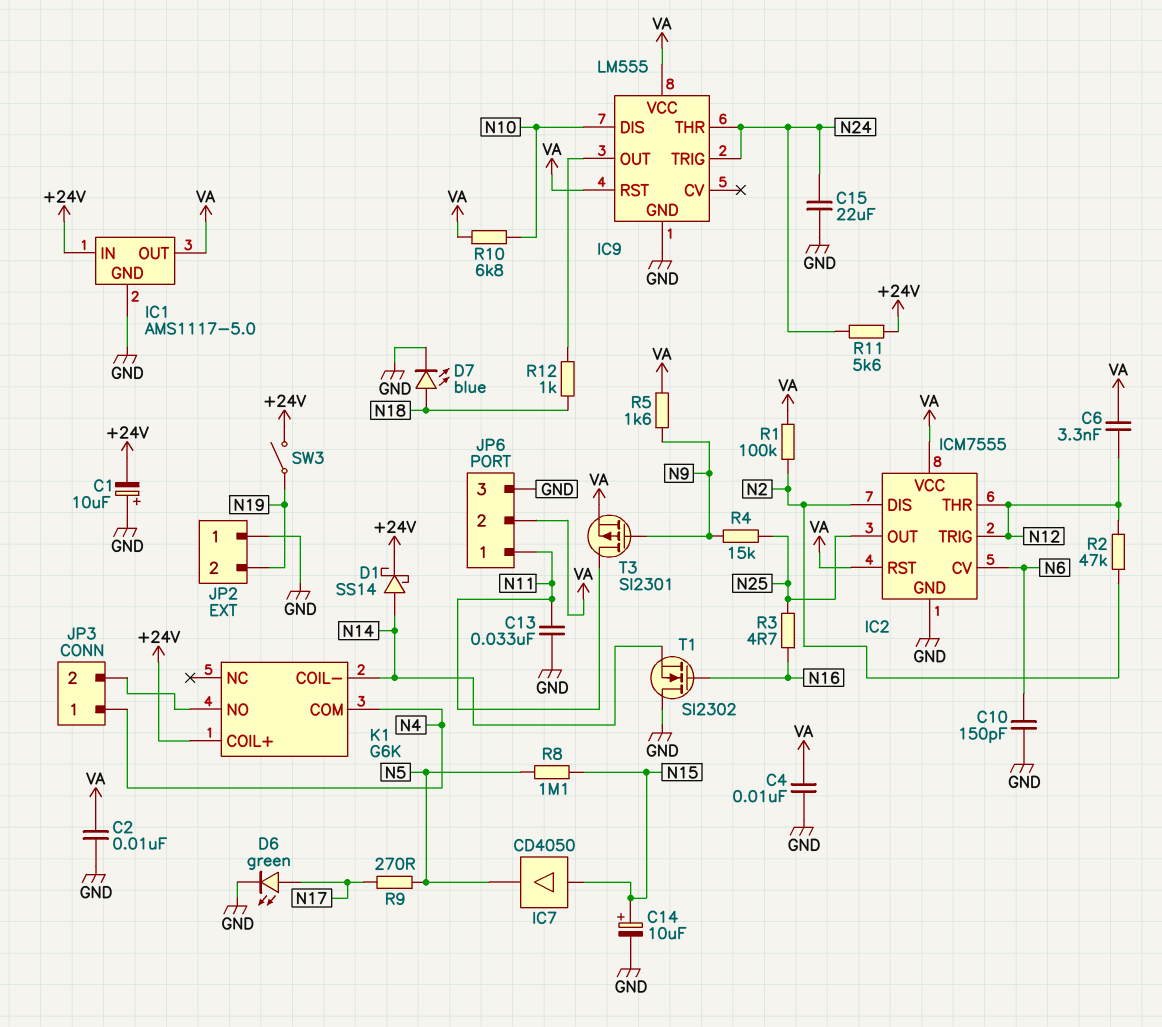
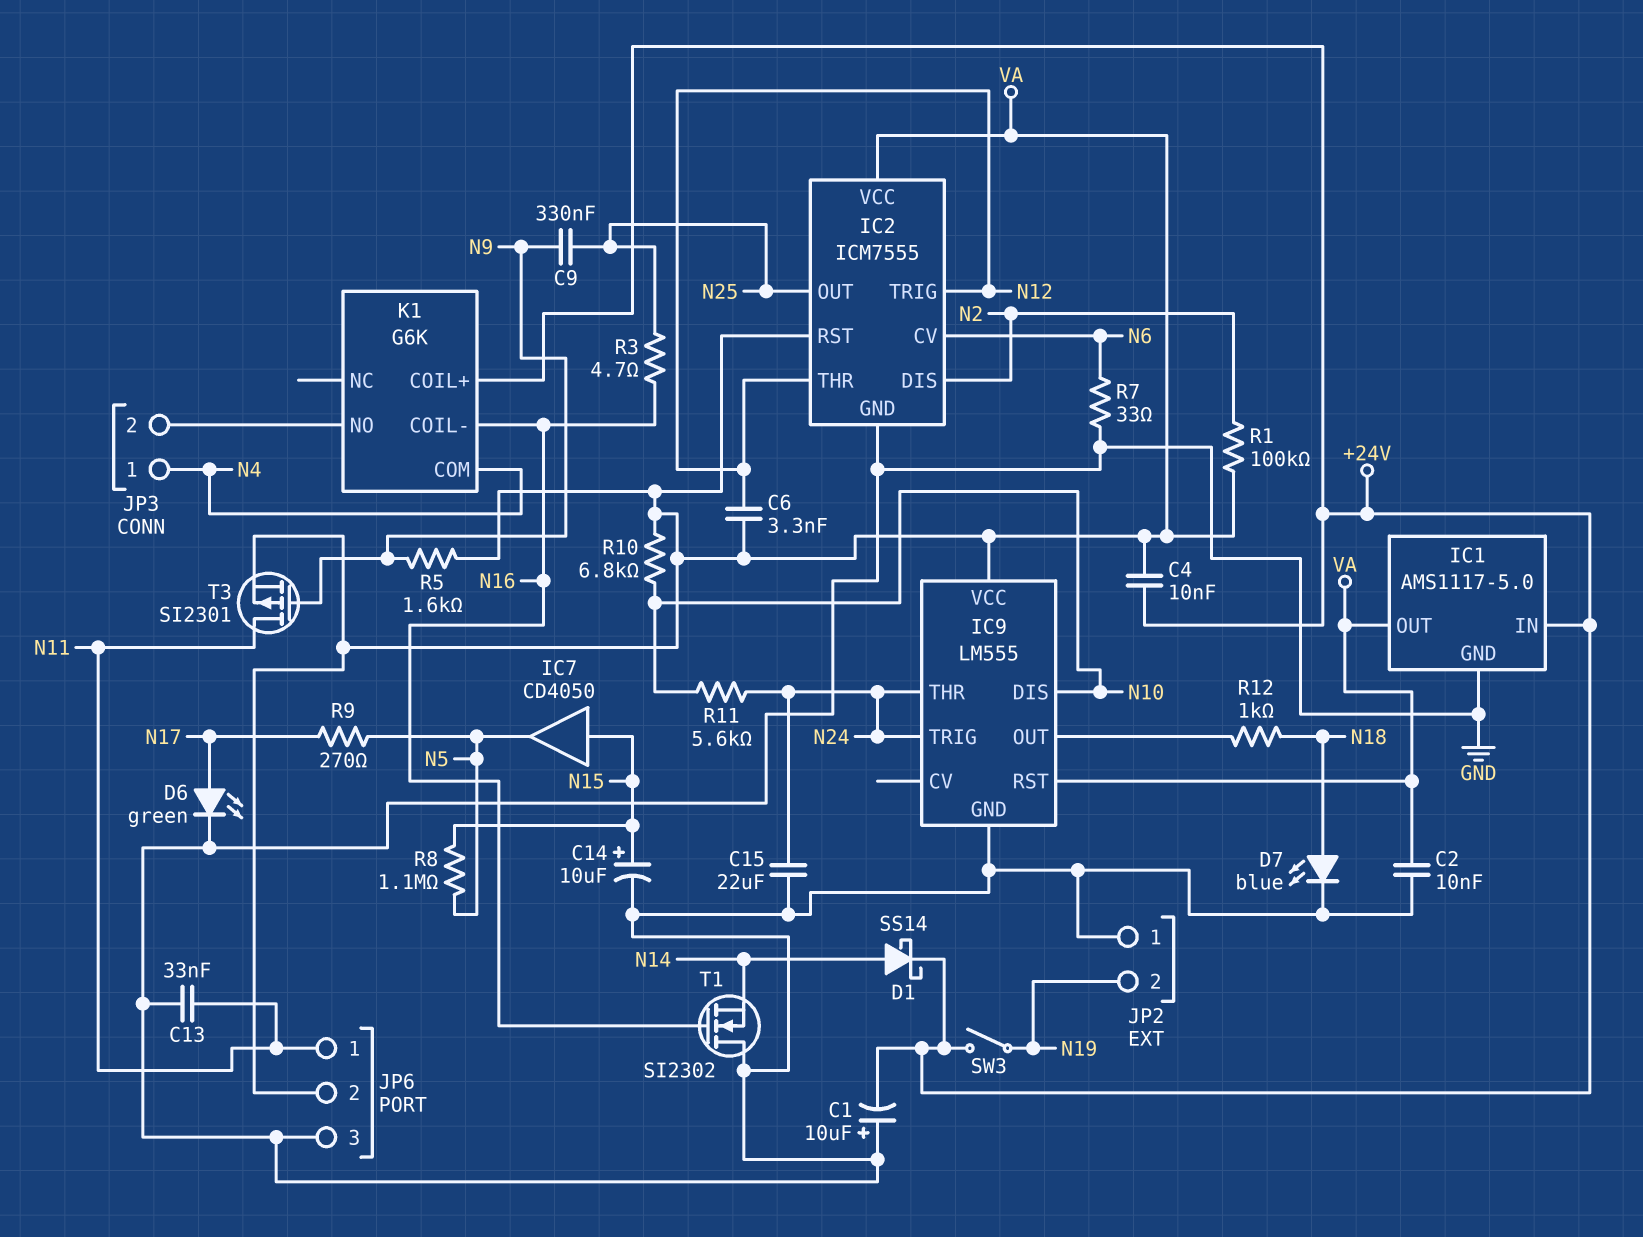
C4: 10nF (GND, VA) -> 10nF (+24V, VA)
C9: none -> 330nF (N9, N25)
C10: 150pF (GND, N6) -> none
K1 pin COIL-: N14 -> N16
R2: 47k (N2, N12) -> none
R4: 15k (N9, N25) -> none
R7: none -> 33 (GND, N6)
R11: 5.6k (+24V, N24) -> 5.6k (N10, N24)

